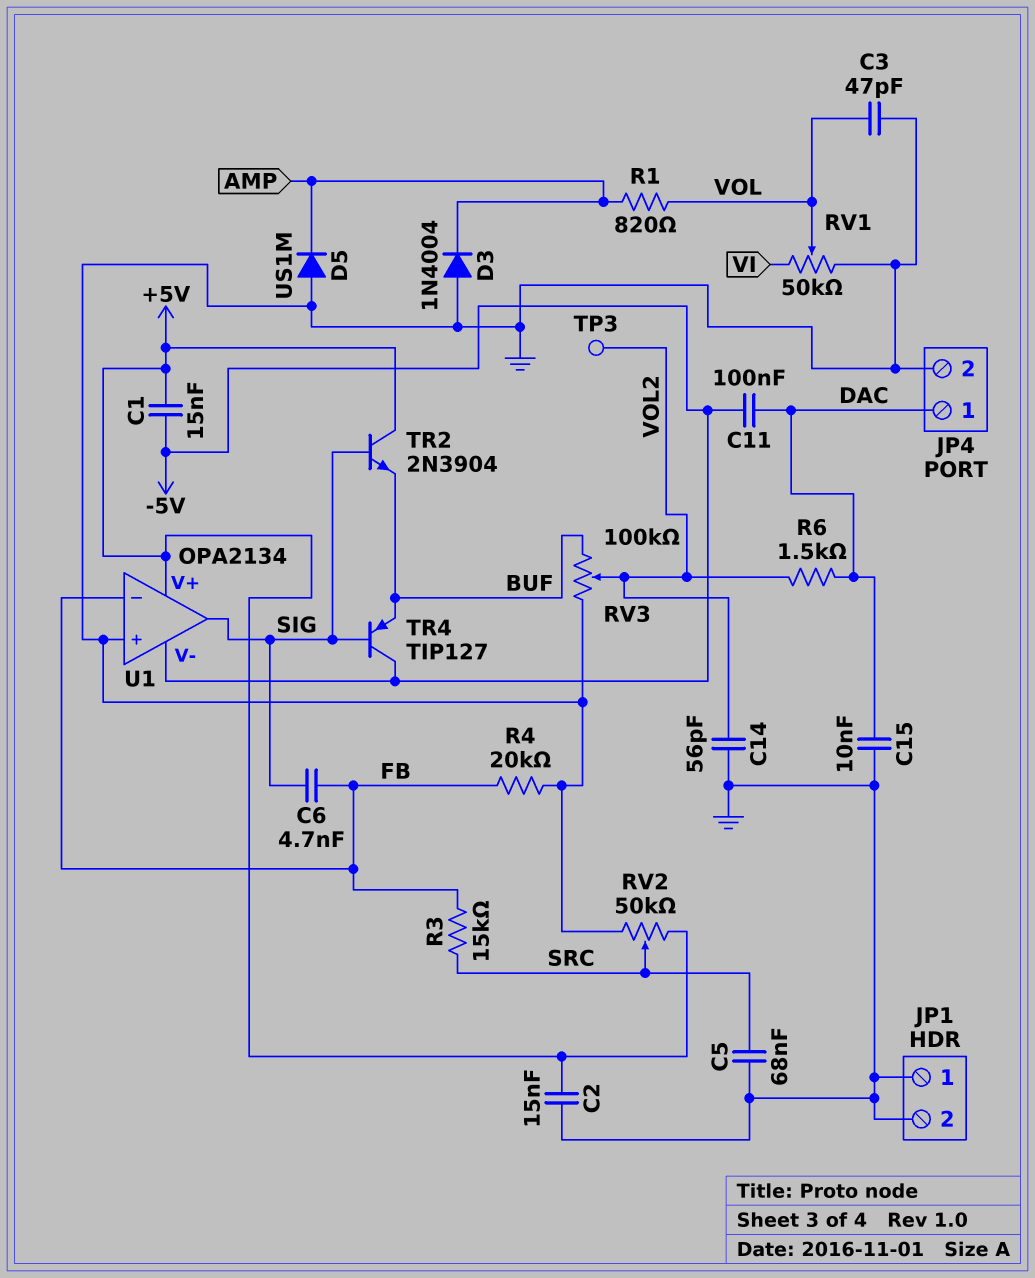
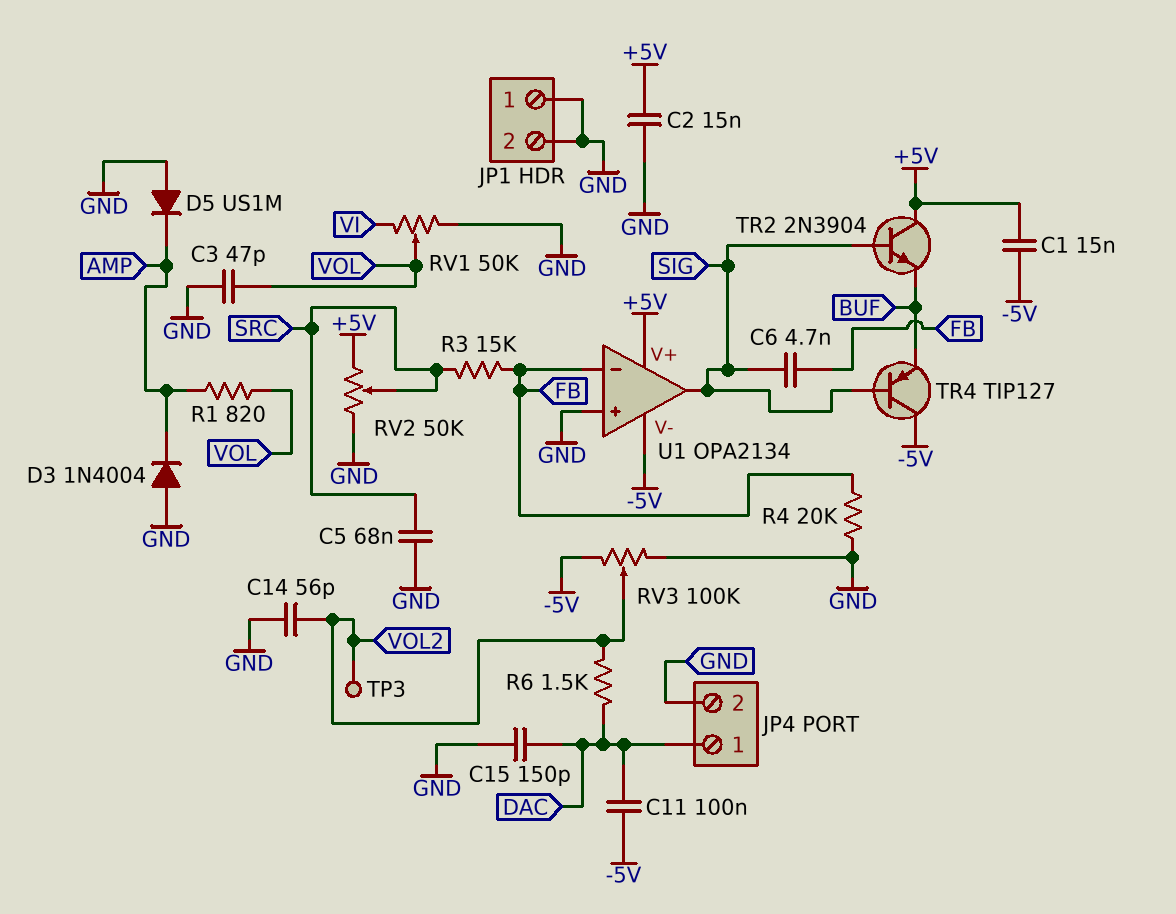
C15: 10nF (DAC, GND) -> 150pF (DAC, GND)
RV3: 100k (BUF, GND, wiper VOL2) -> 100k (-5V, GND, wiper VOL2)

